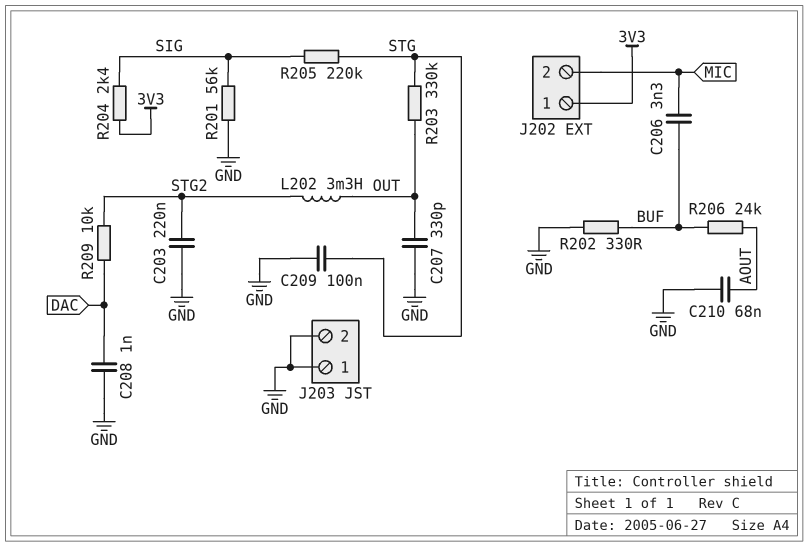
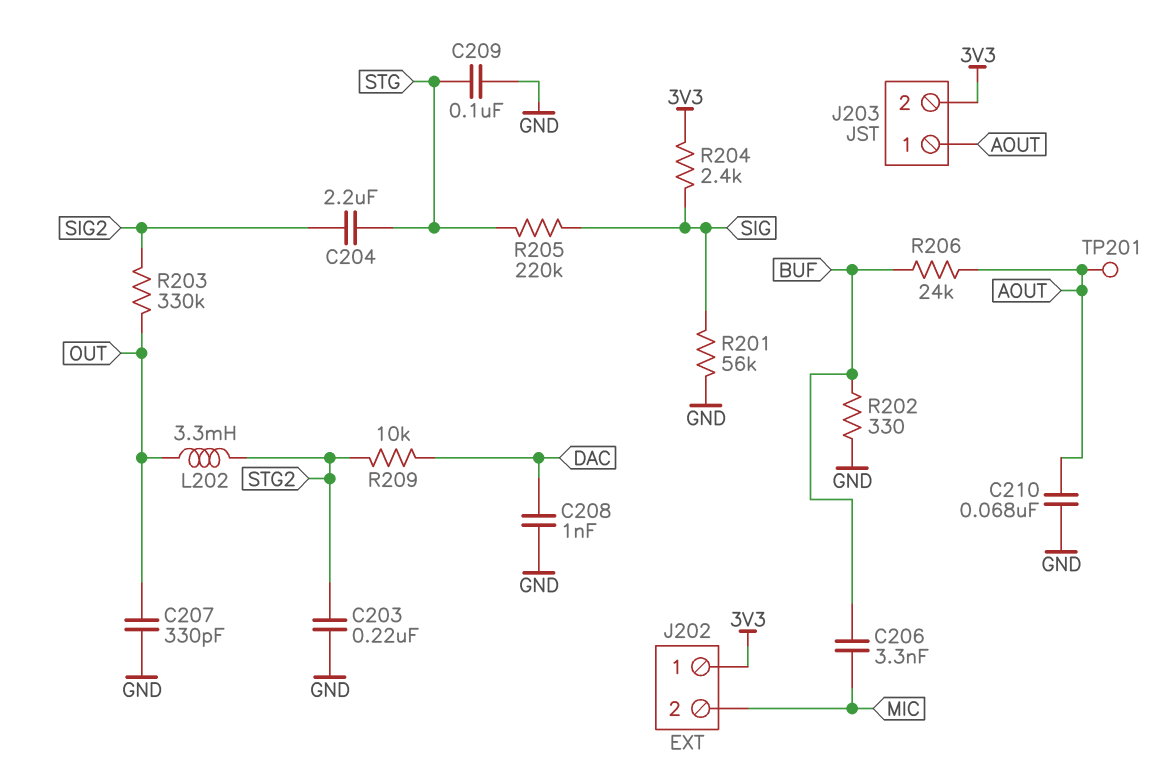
C204: none -> 2.2uF (SIG2, STG)
J203 pin 1: GND -> AOUT
J203 pin 2: GND -> 3V3
R203: 330k (OUT, STG) -> 330k (OUT, SIG2)
TP201: none -> test point (AOUT)

